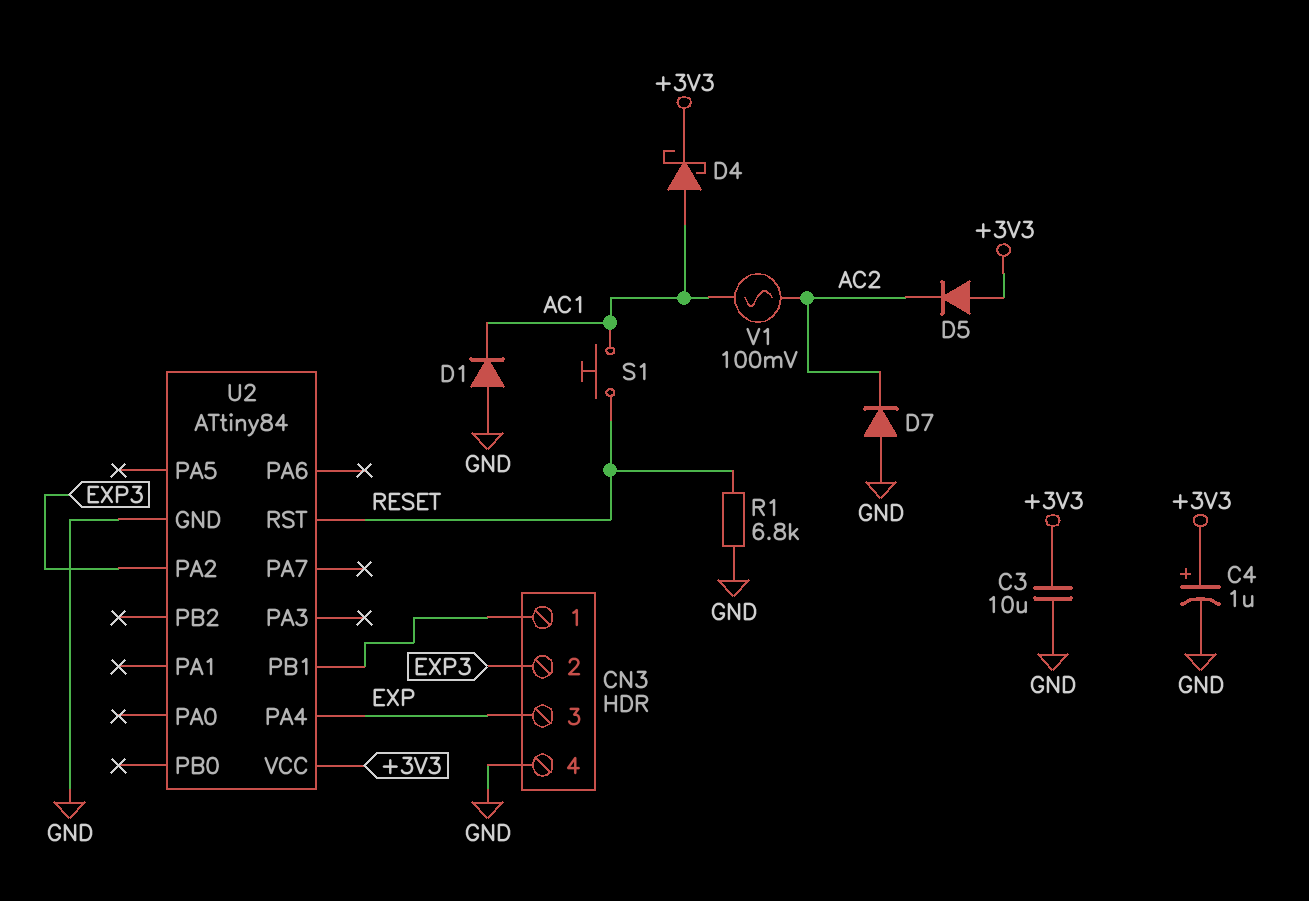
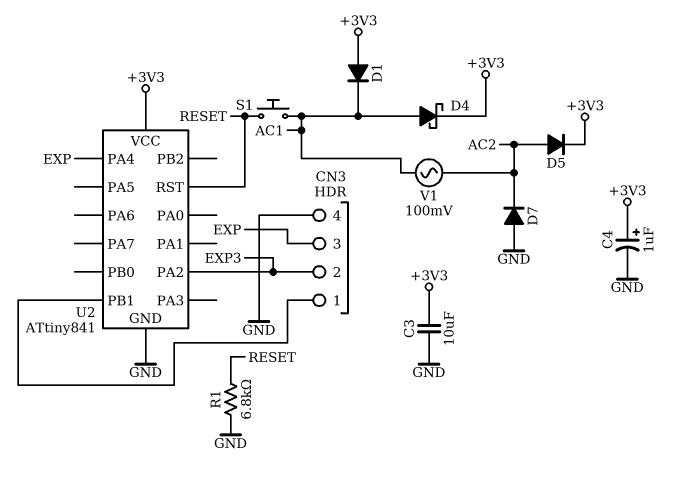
D1: diode (A GND, K AC1) -> diode (A +3V3, K AC1)
D5: diode (A +3V3, K AC2) -> diode (A AC2, K +3V3)
U2: ATtiny84 -> ATtiny841

